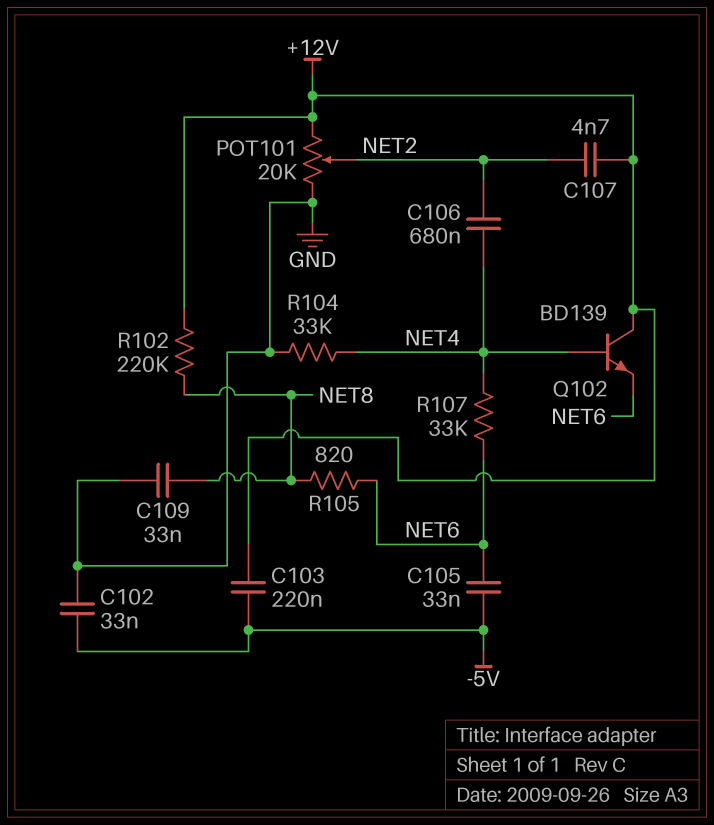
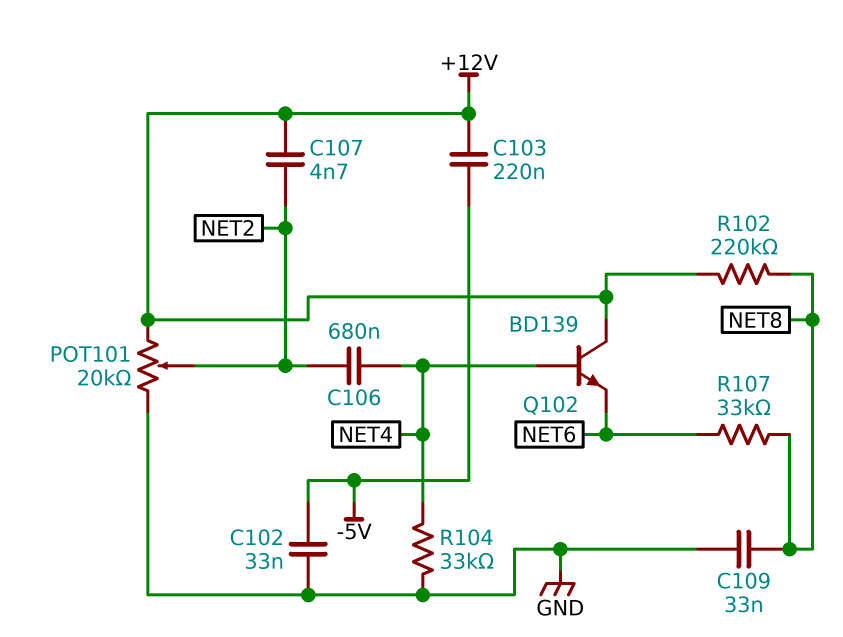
C105: 33nF (-5V, NET6) -> none
R105: 820 (NET6, NET8) -> none
R107: 33k (NET4, NET6) -> 33k (NET6, NET8)

